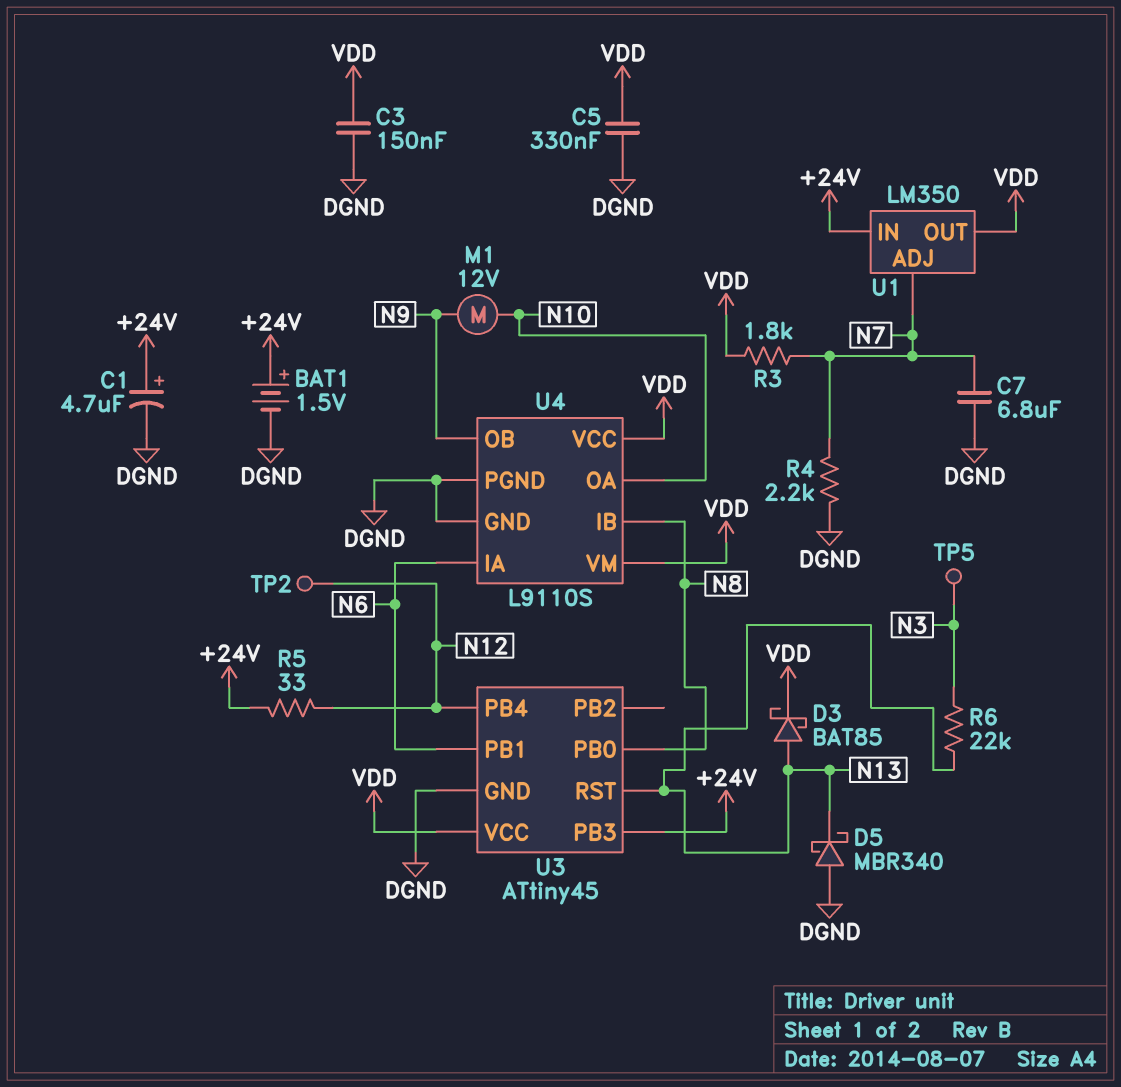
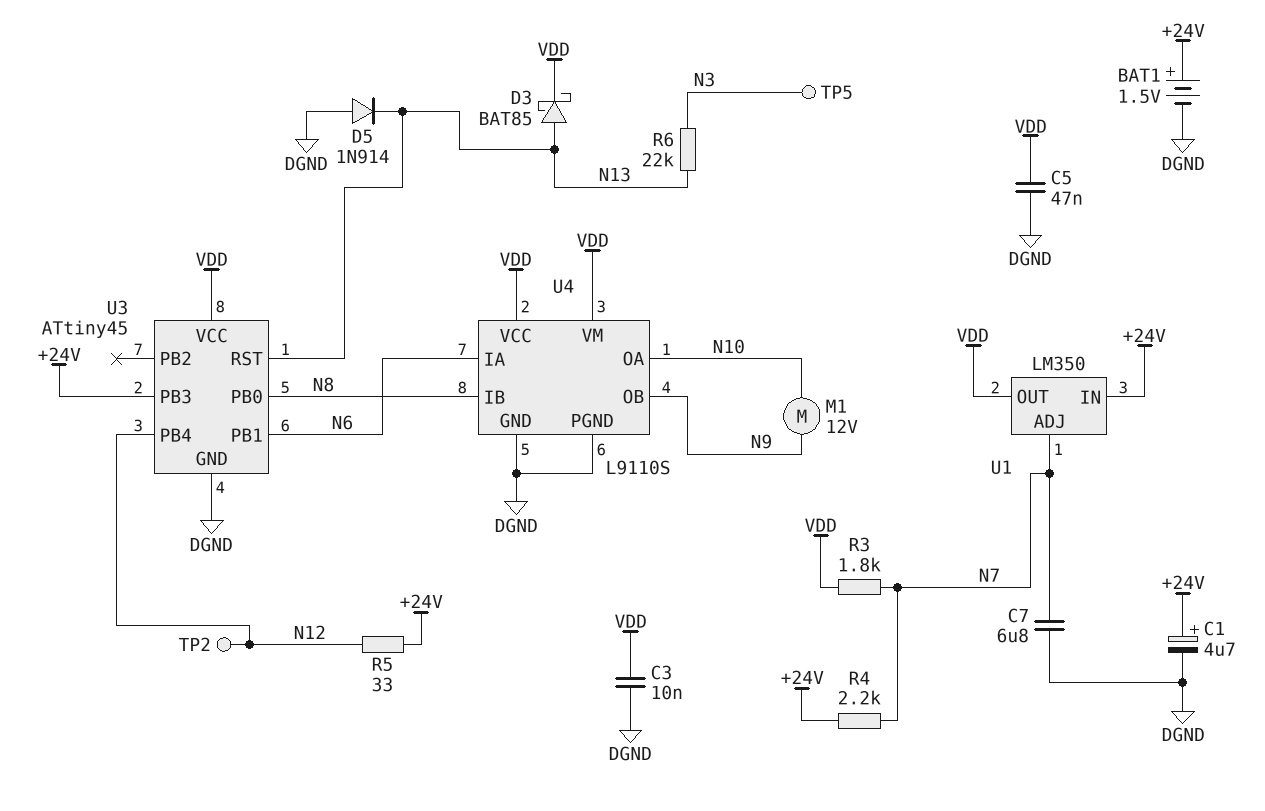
C3: 150nF (DGND, VDD) -> 10nF (DGND, VDD)
C5: 330nF (DGND, VDD) -> 47nF (DGND, VDD)
D5: schottky MBR340 (A DGND, K N13) -> diode 1N914 (A DGND, K N13)
R4: 2.2k (DGND, N7) -> 2.2k (+24V, N7)

